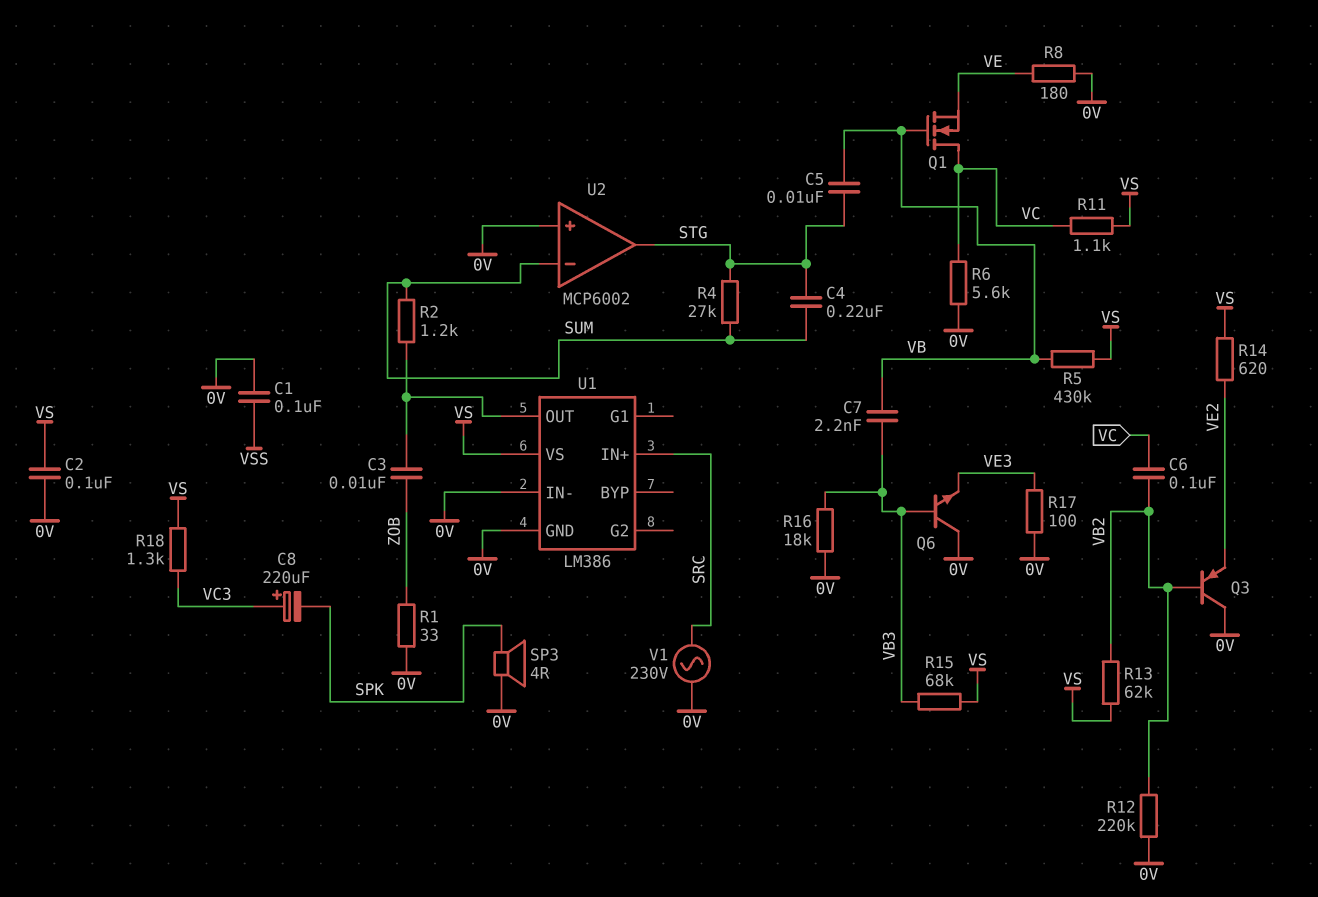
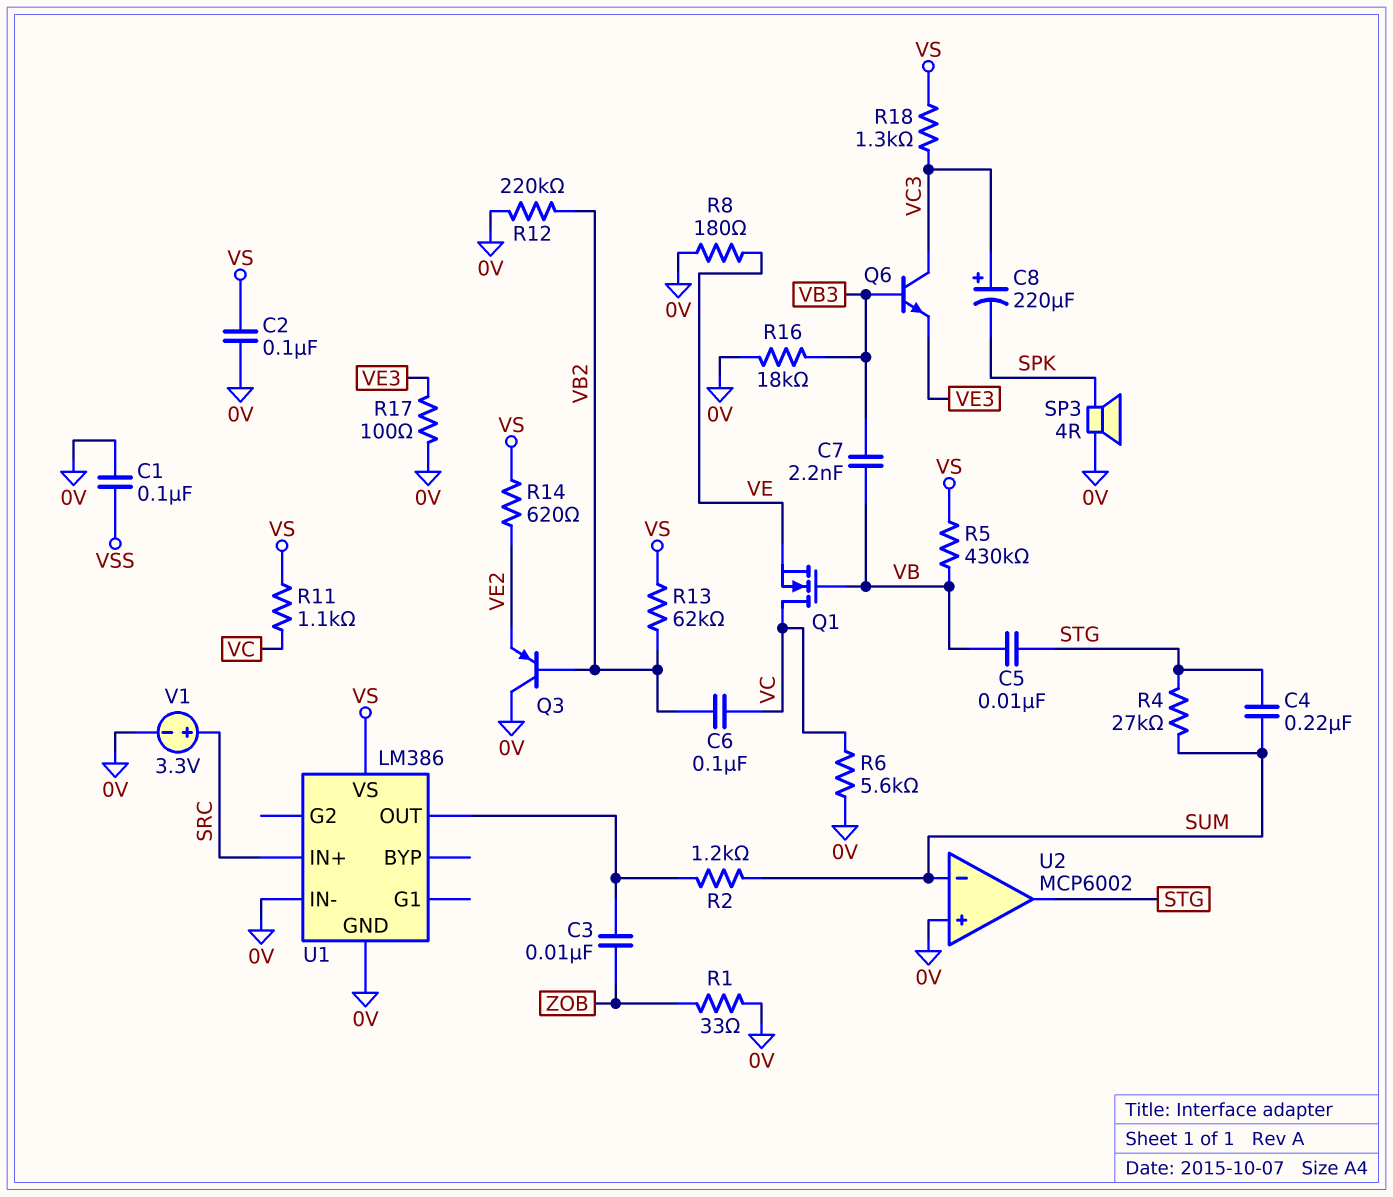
Q6: NPN (B VB3, C 0V, E VE3) -> NPN (B VB3, C VC3, E VE3)
R15: 68k (VB3, VS) -> none
V1: AC 230V (0V, SRC) -> 3.3V (plus SRC, minus 0V)

